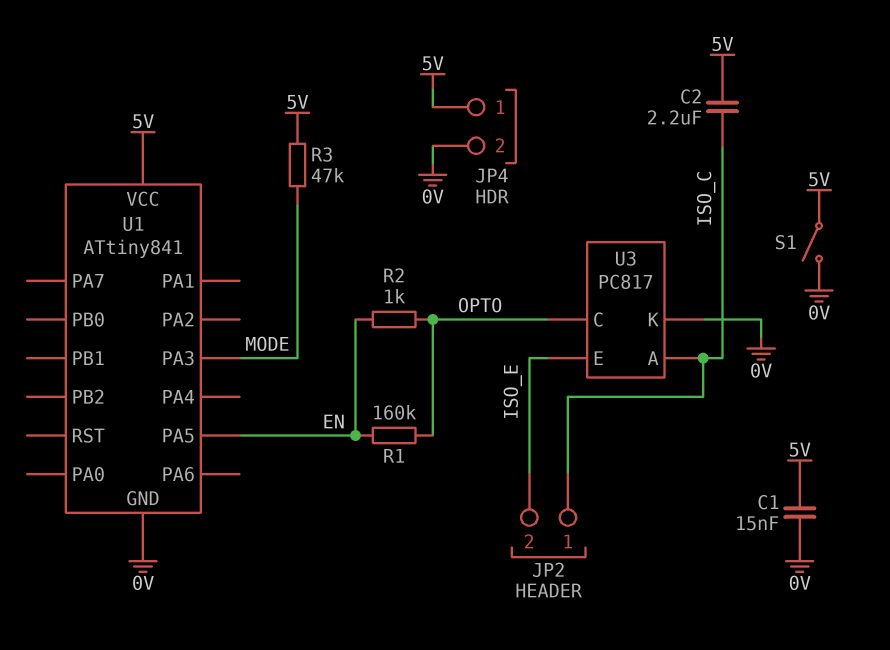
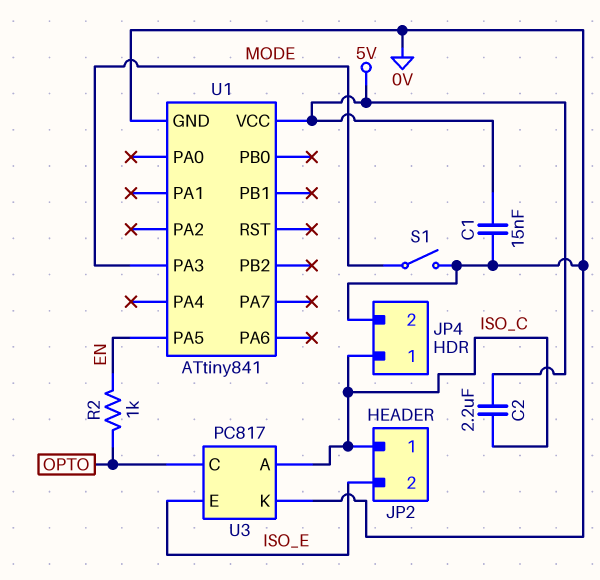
JP4 pin 1: 5V -> ISO_C
R1: 160k (EN, OPTO) -> none
R3: 47k (5V, MODE) -> none
S1: switch (0V, 5V) -> switch (0V, MODE)

